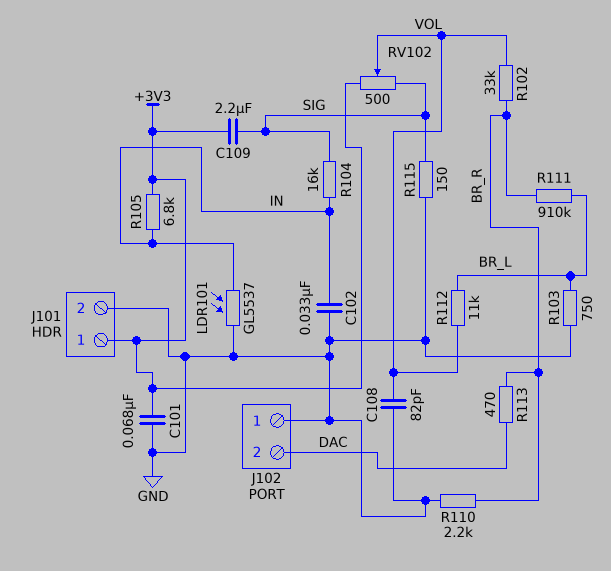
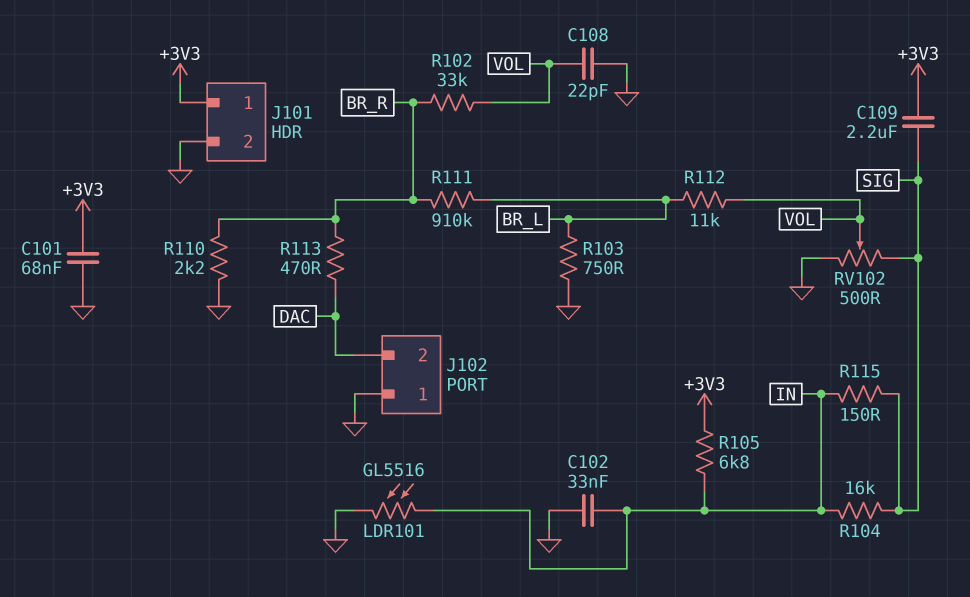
C108: 82pF (GND, VOL) -> 22pF (GND, VOL)
LDR101: GL5537 (GND, IN) -> GL5516 (GND, IN)
R115: 150 (GND, SIG) -> 150 (IN, SIG)
RV102: 500 (+3V3, SIG, wiper VOL) -> 500 (GND, SIG, wiper VOL)

